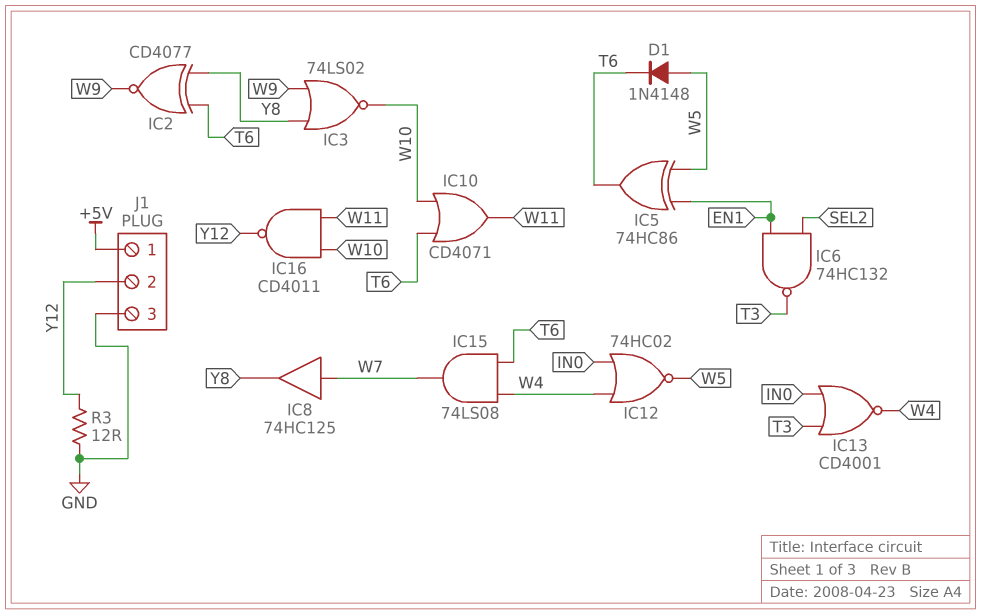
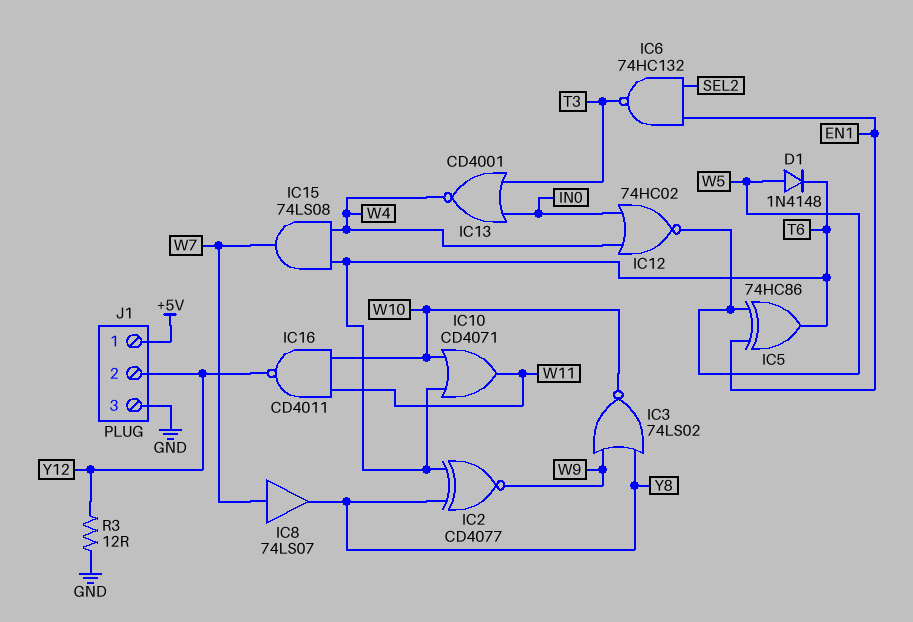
IC8: buffer 74HC125 (in W7, out Y8) -> buffer 74LS07 (in W7, out Y8)

